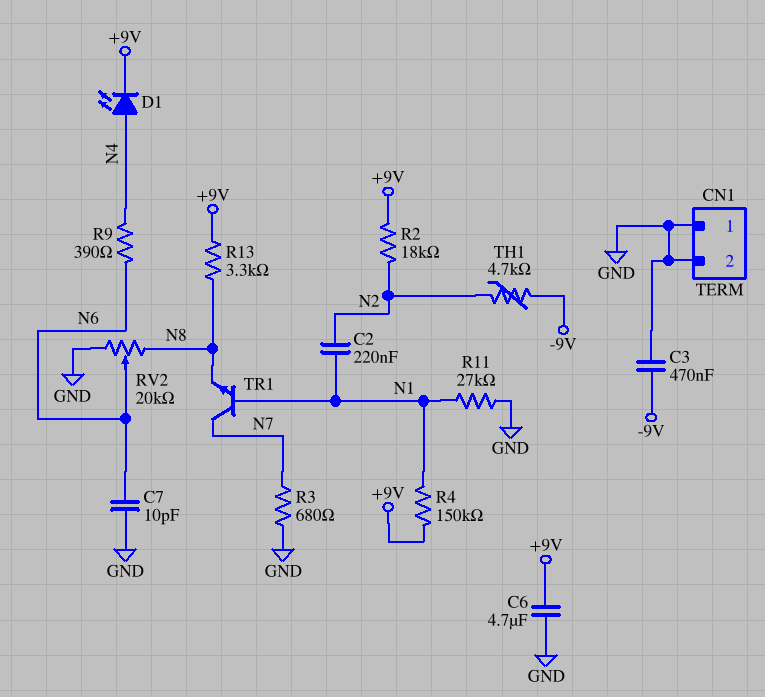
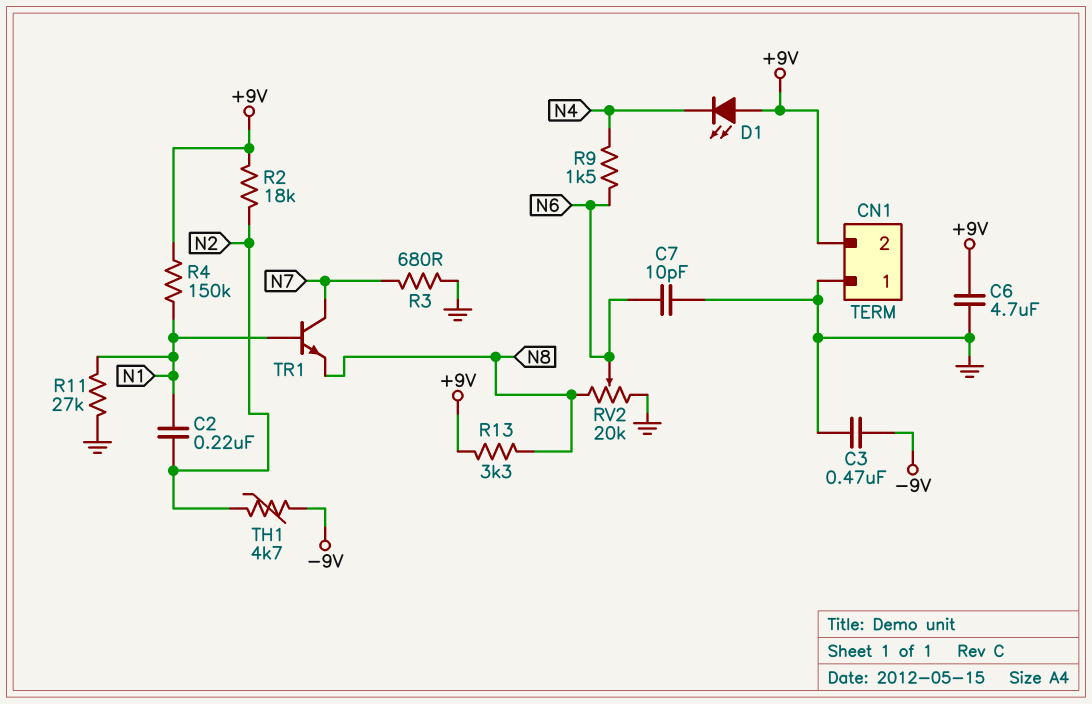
CN1 pin 2: GND -> +9V
D1: LED (A N4, K +9V) -> LED (A +9V, K N4)
R9: 390 (N4, N6) -> 1.5k (N4, N6)

